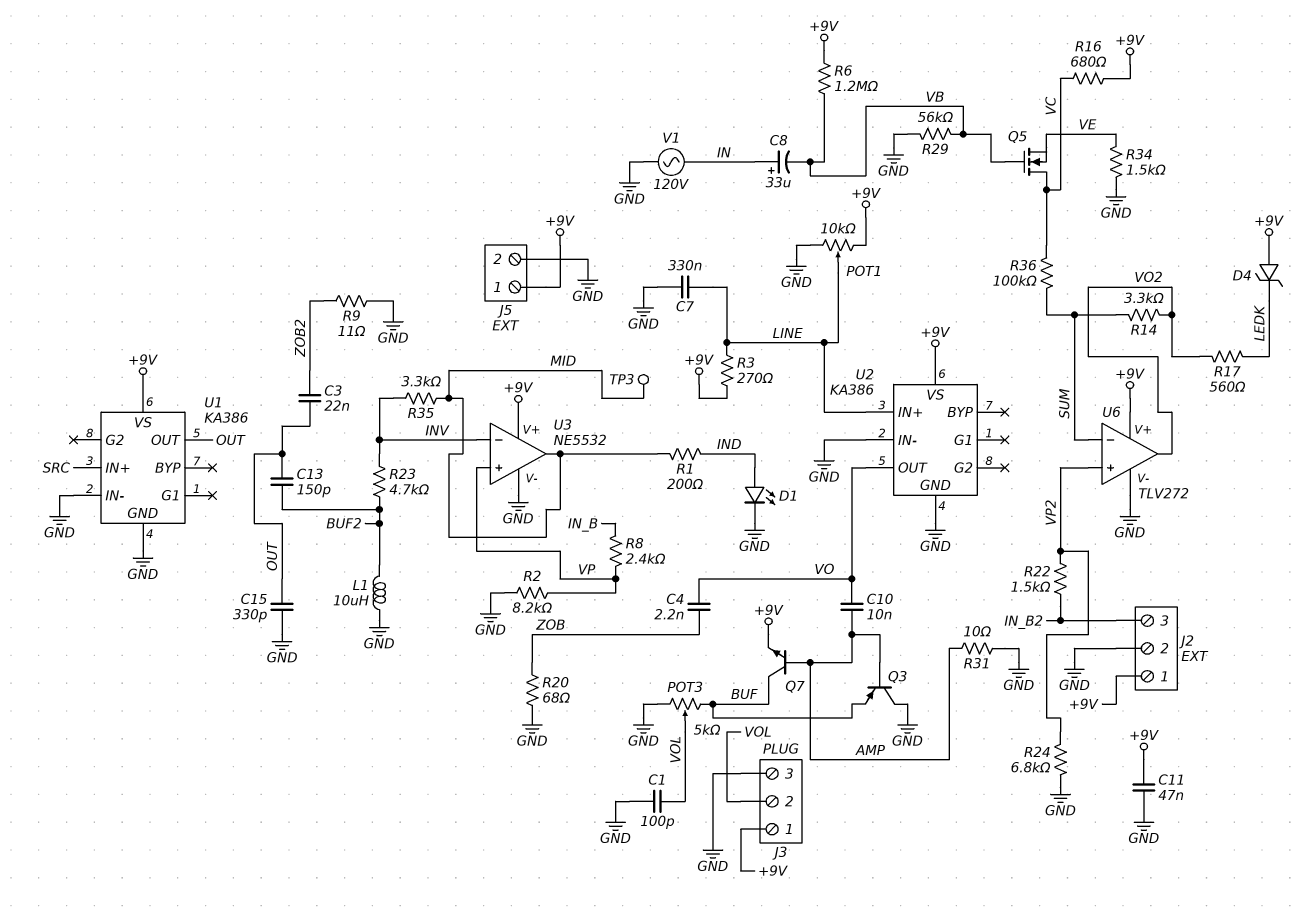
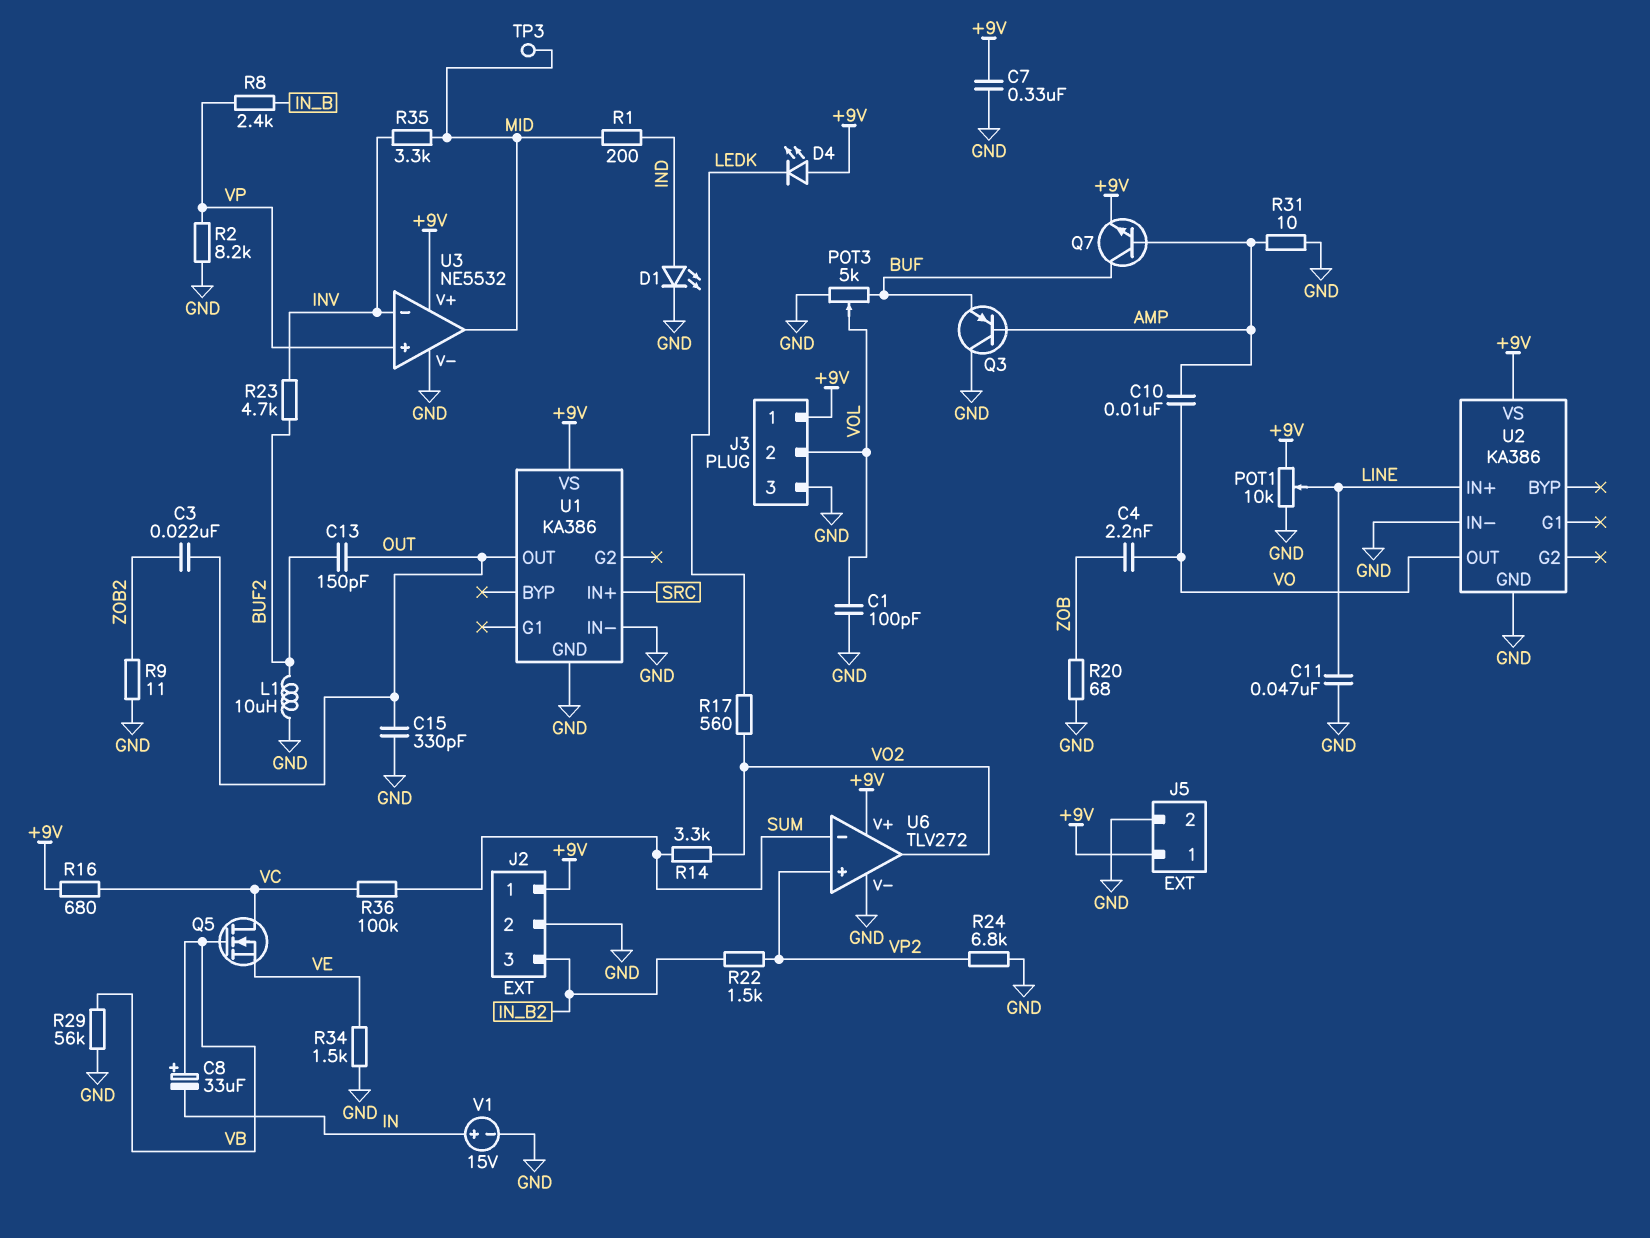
C7: 330nF (GND, LINE) -> 330nF (+9V, GND)
C8: 33uF (plus IN, minus VB) -> 33uF (plus VB, minus IN)
C11: 47nF (+9V, GND) -> 47nF (GND, LINE)
D4: zener (A +9V, K LEDK) -> LED (A +9V, K LEDK)
R3: 270 (+9V, LINE) -> none
R6: 1.2M (+9V, VB) -> none
V1: AC 120V (GND, IN) -> 15V (plus IN, minus GND)

